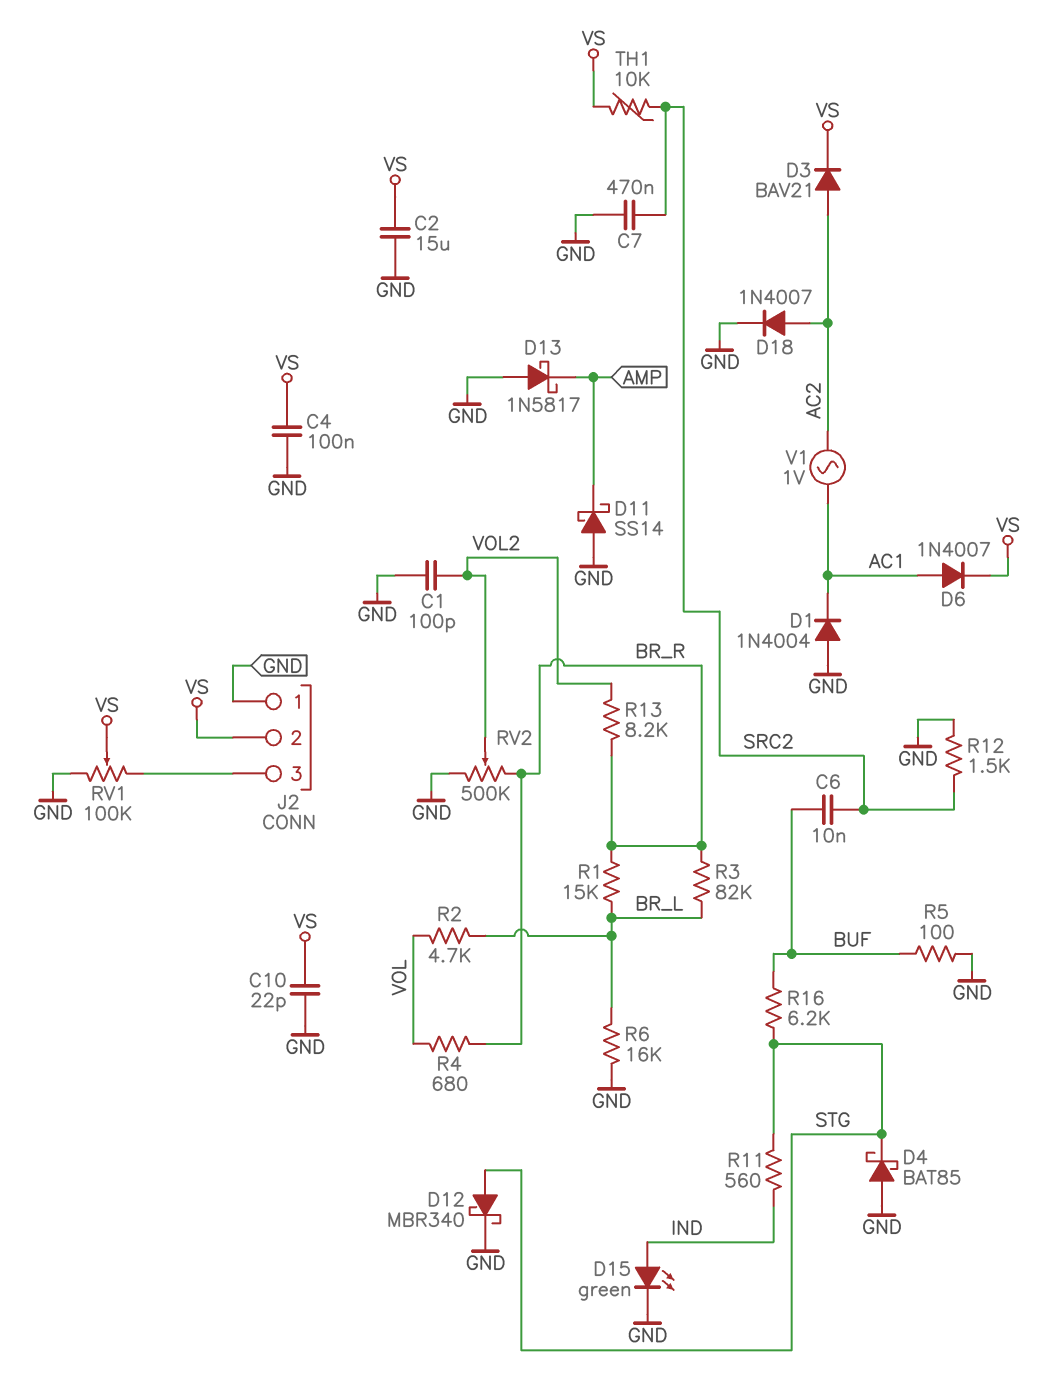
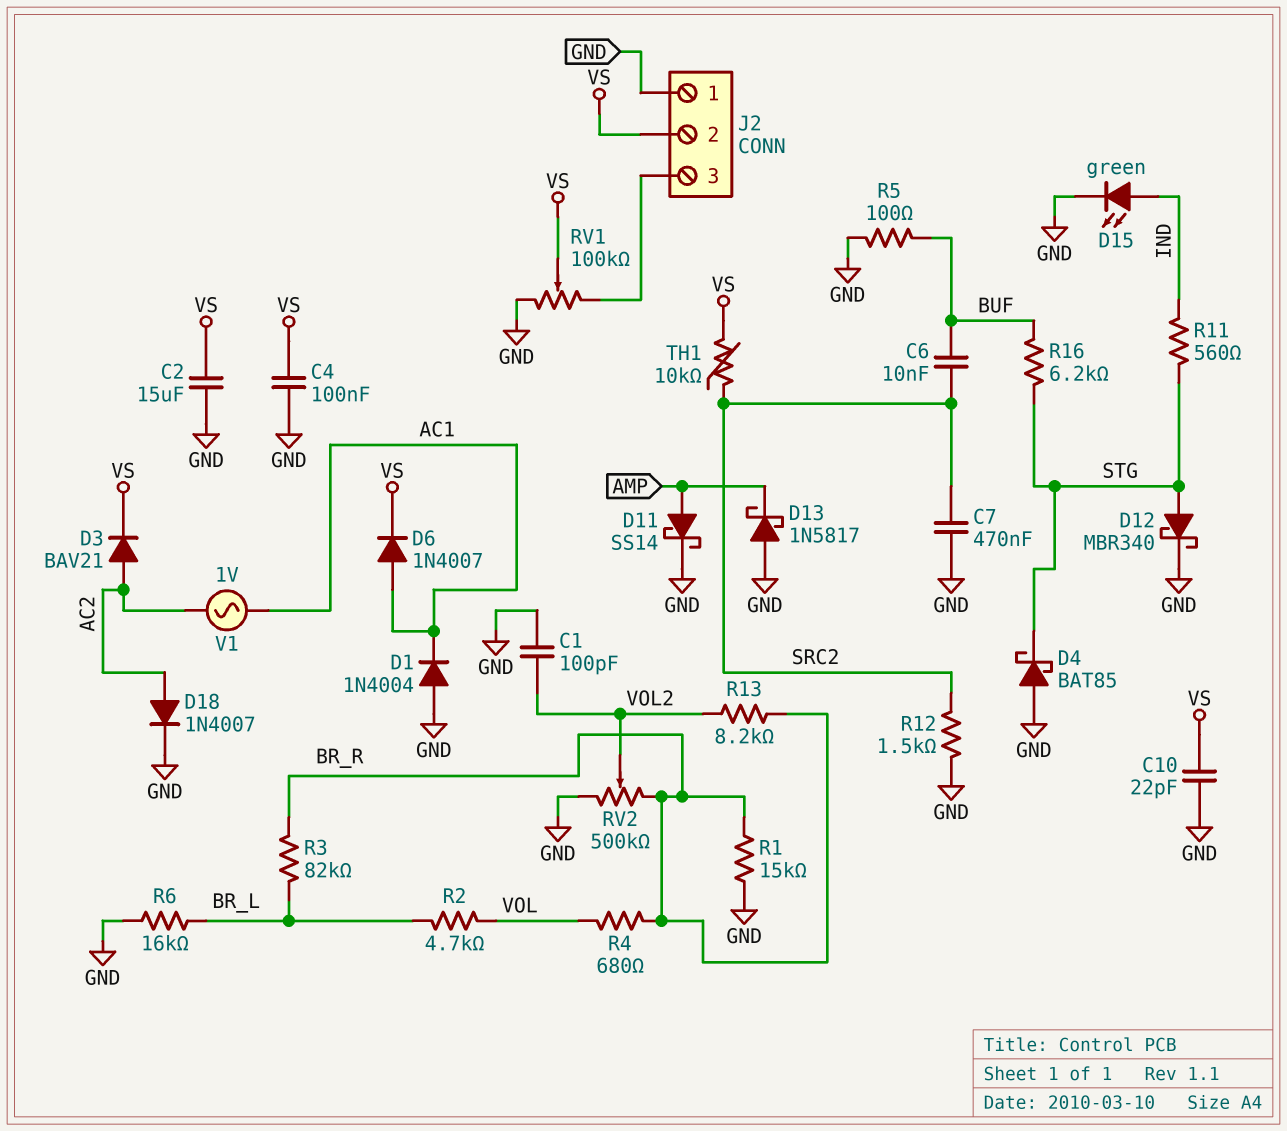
D11: schottky SS14 (A GND, K AMP) -> schottky SS14 (A AMP, K GND)
R1: 15k (BR_L, BR_R) -> 15k (BR_R, GND)

